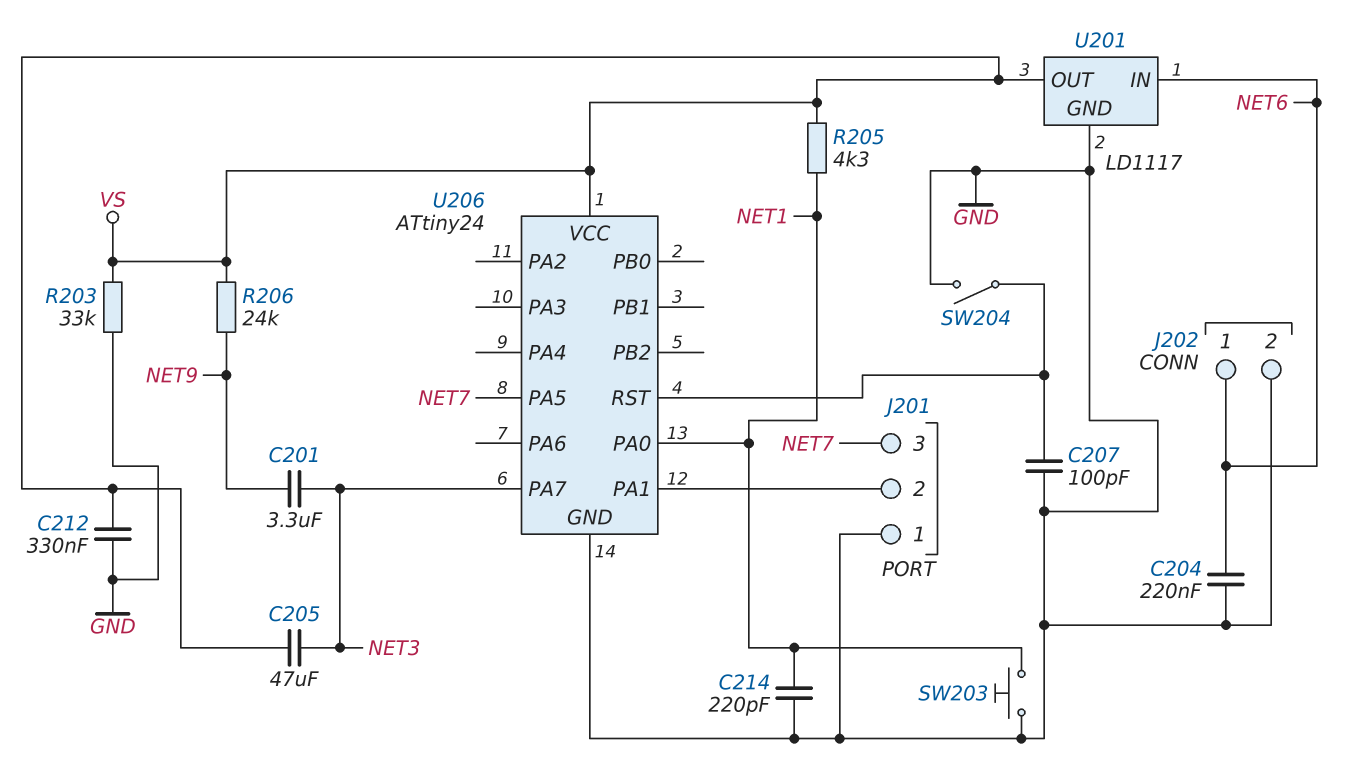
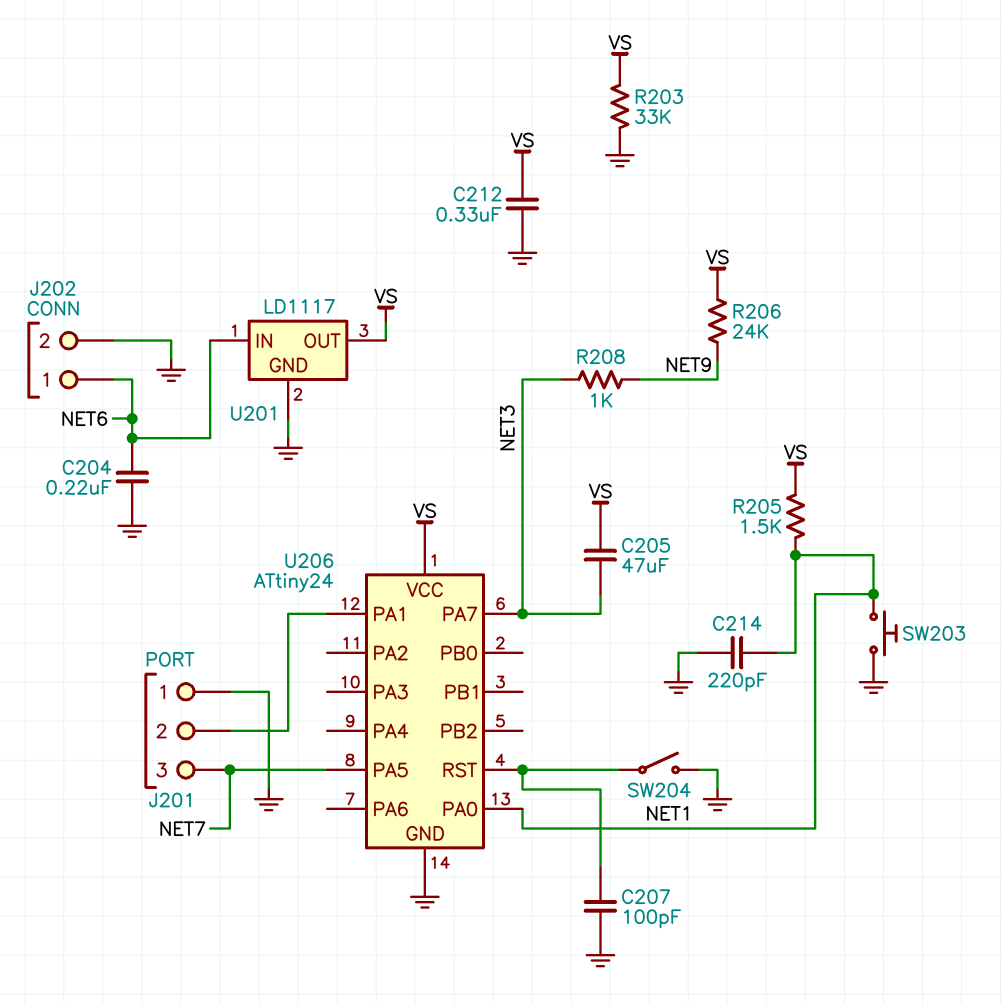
C201: 3.3uF (NET3, NET9) -> none
R205: 4.3k (NET1, VS) -> 1.5k (NET1, VS)
R208: none -> 1k (NET3, NET9)

